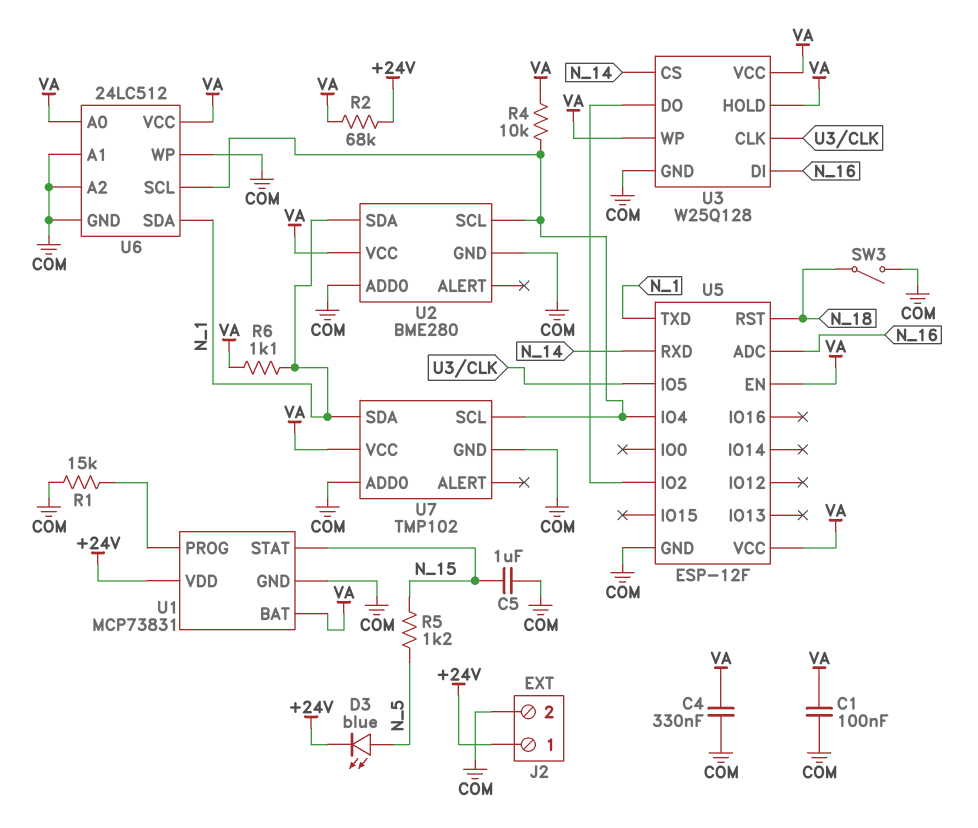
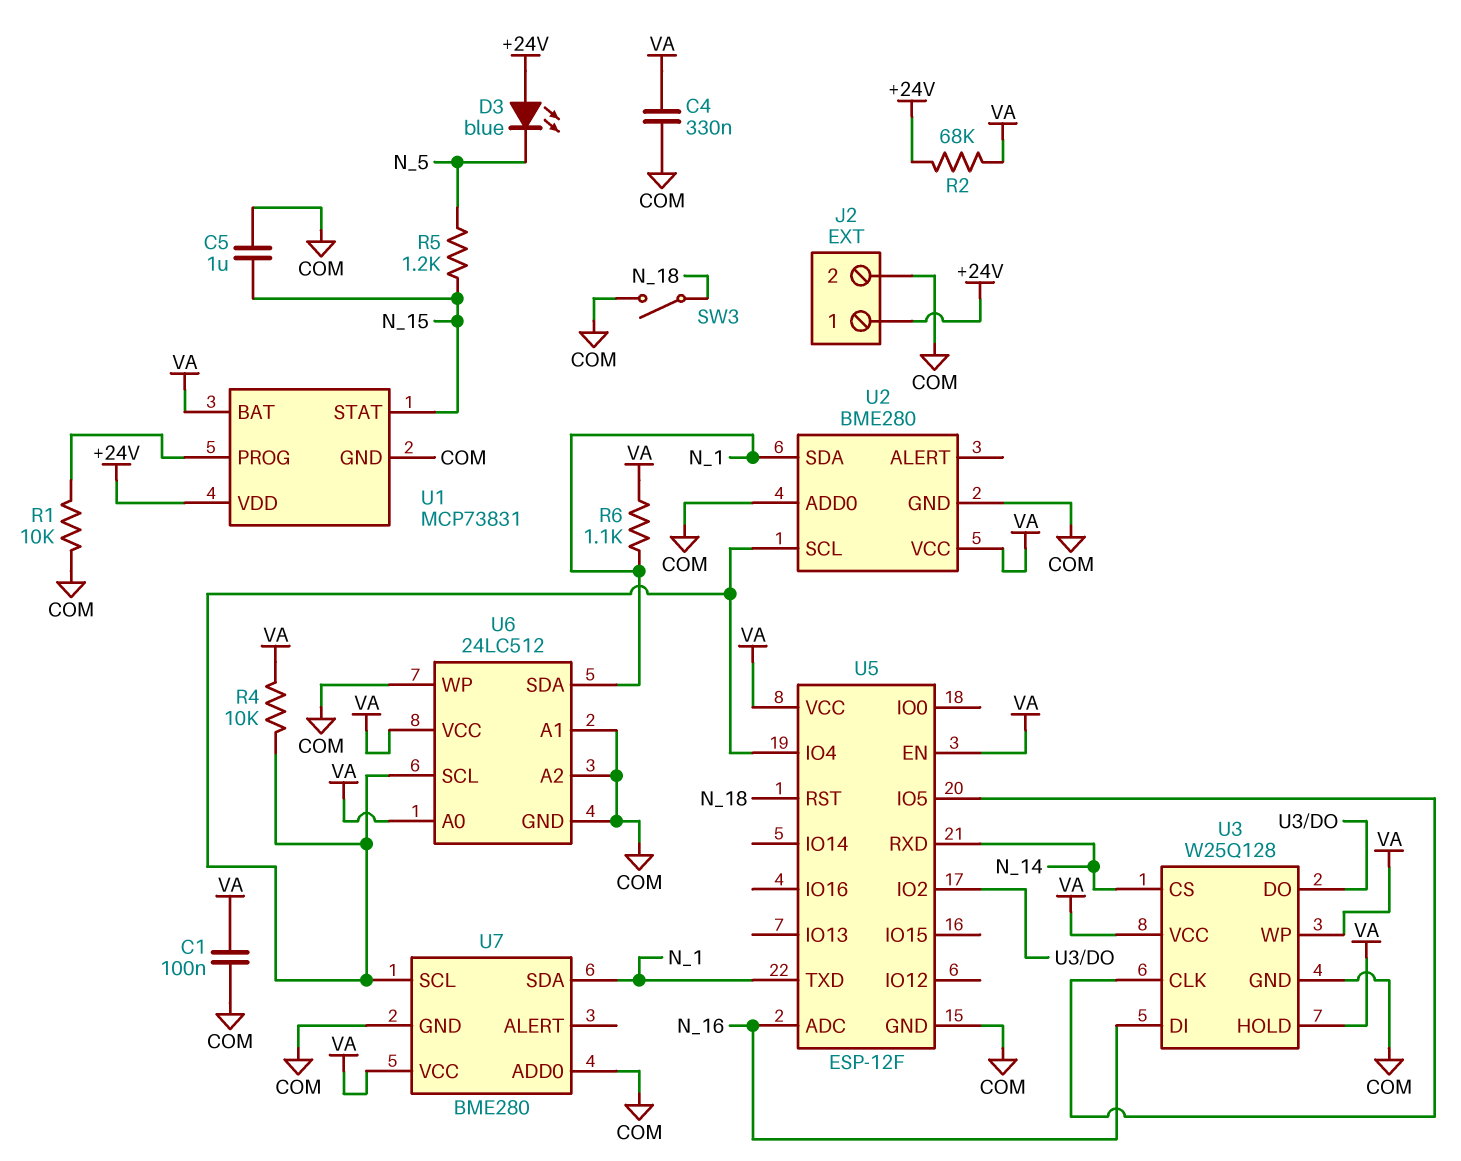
D3: LED blue (A N_5, K +24V) -> LED blue (A +24V, K N_5)
R1: 15k (COM, U1/PROG) -> 10k (COM, U1/PROG)
U7: TMP102 -> BME280

